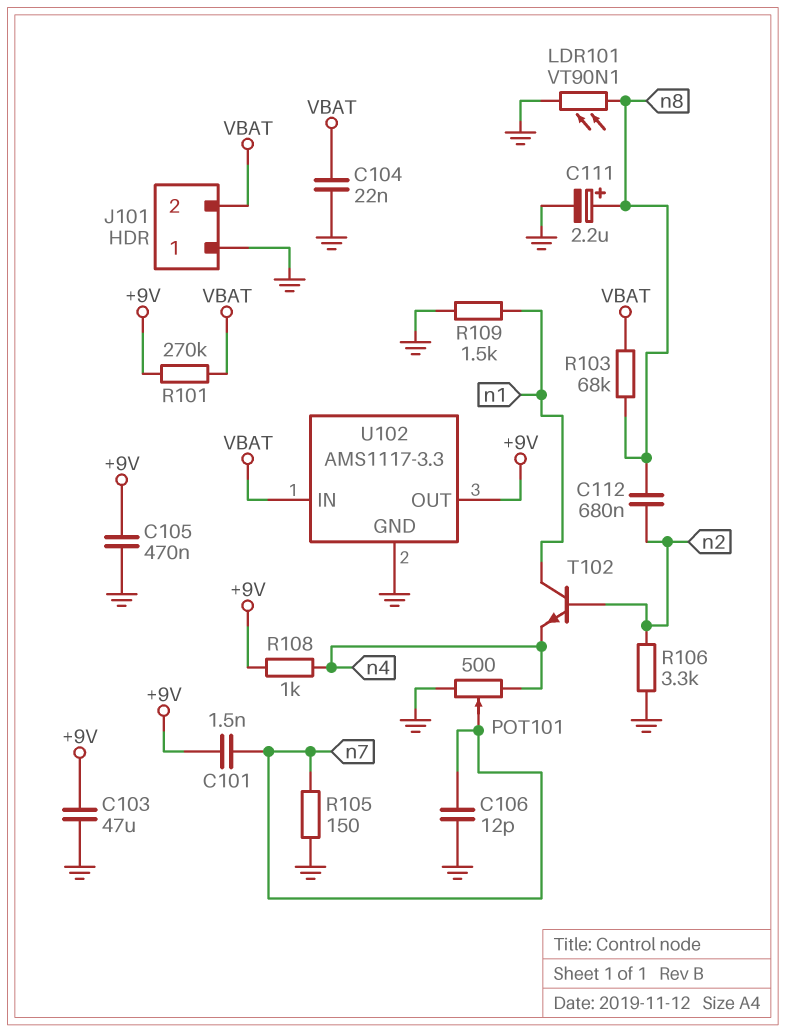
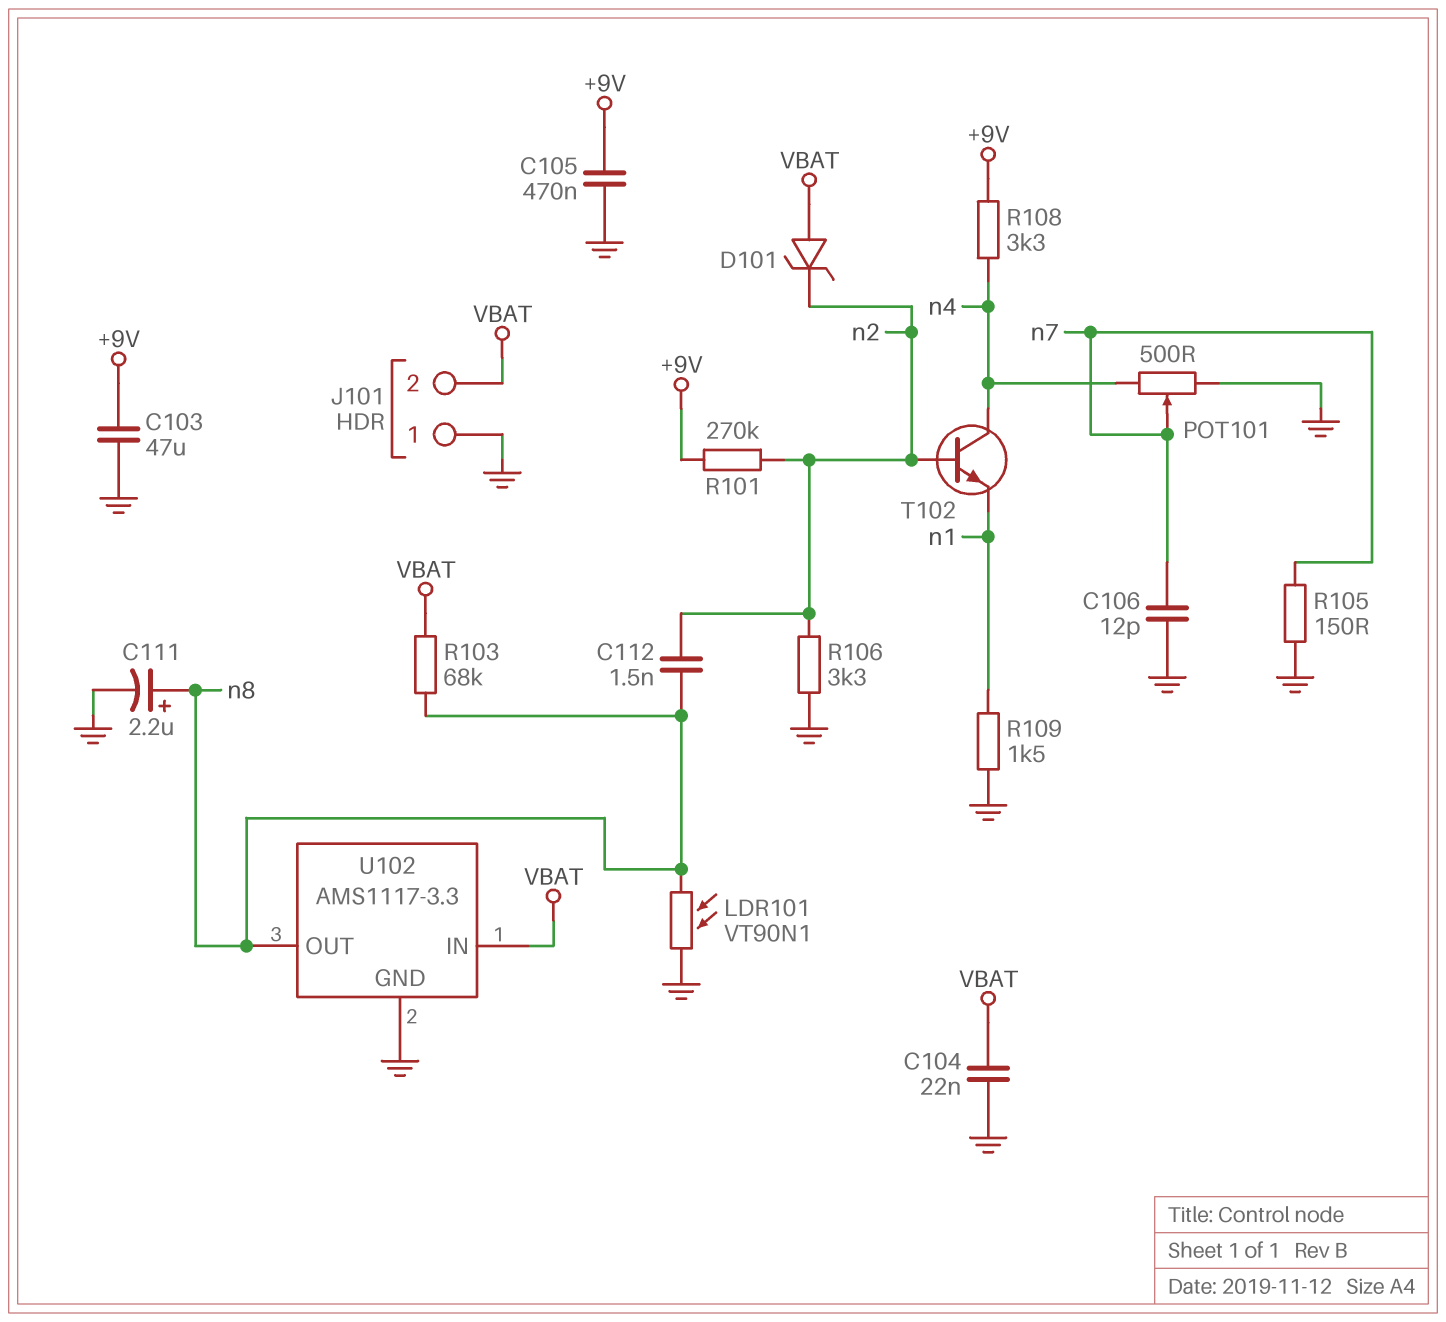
C101: 1.5nF (+9V, n7) -> none
C112: 680nF (n2, n8) -> 1.5nF (n2, n8)
D101: none -> zener (A VBAT, K n2)
R101: 270k (+9V, VBAT) -> 270k (+9V, n2)
R108: 1k (+9V, n4) -> 3.3k (+9V, n4)
T102: NPN (B n2, C n1, E n4) -> NPN (B n2, C n4, E n1)
U102 pin OUT: +9V -> n8

